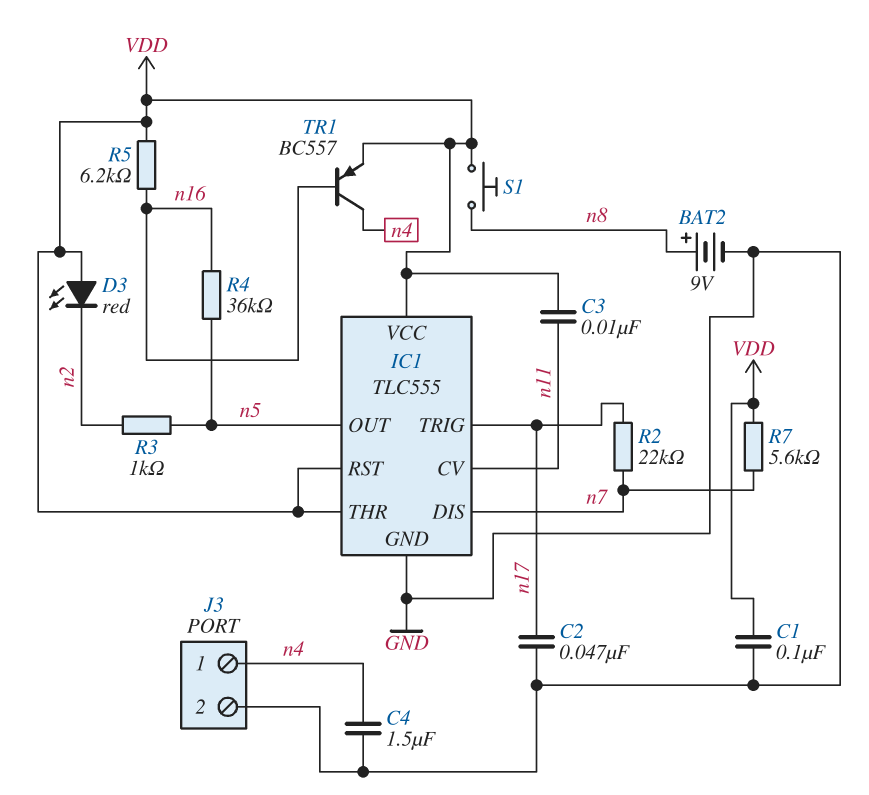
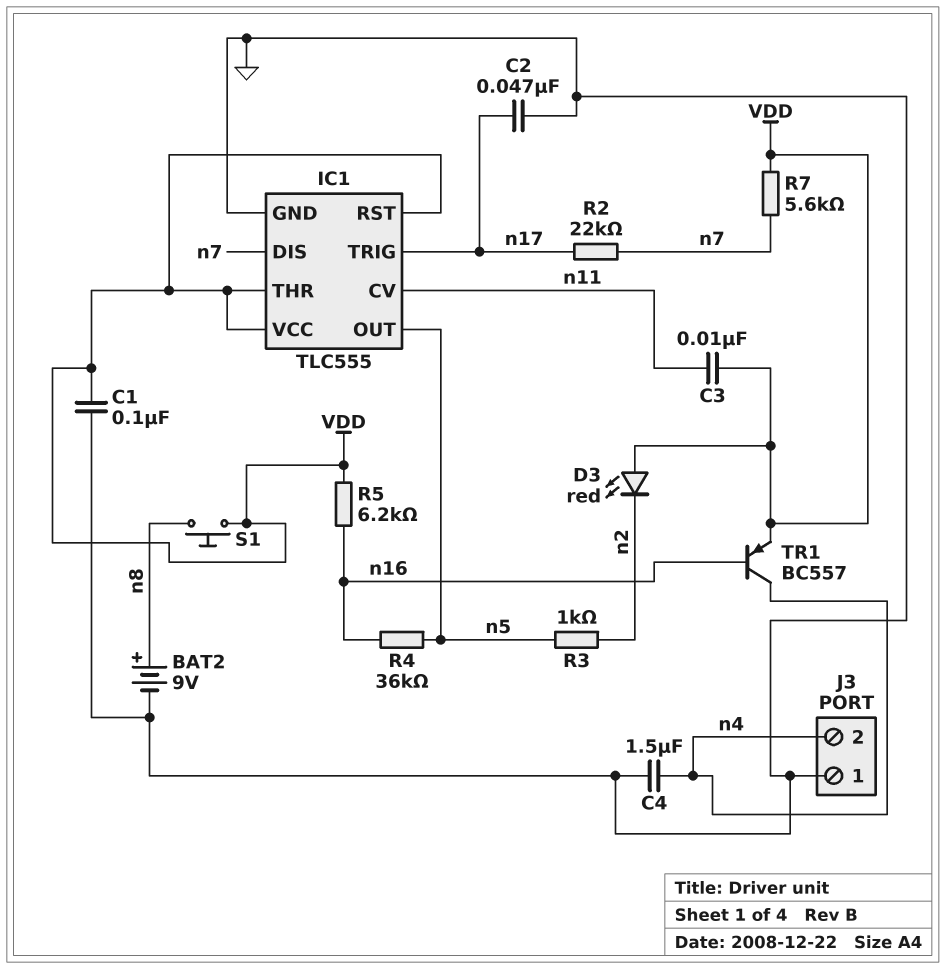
J3 pin 1: n4 -> GND
J3 pin 2: GND -> n4

